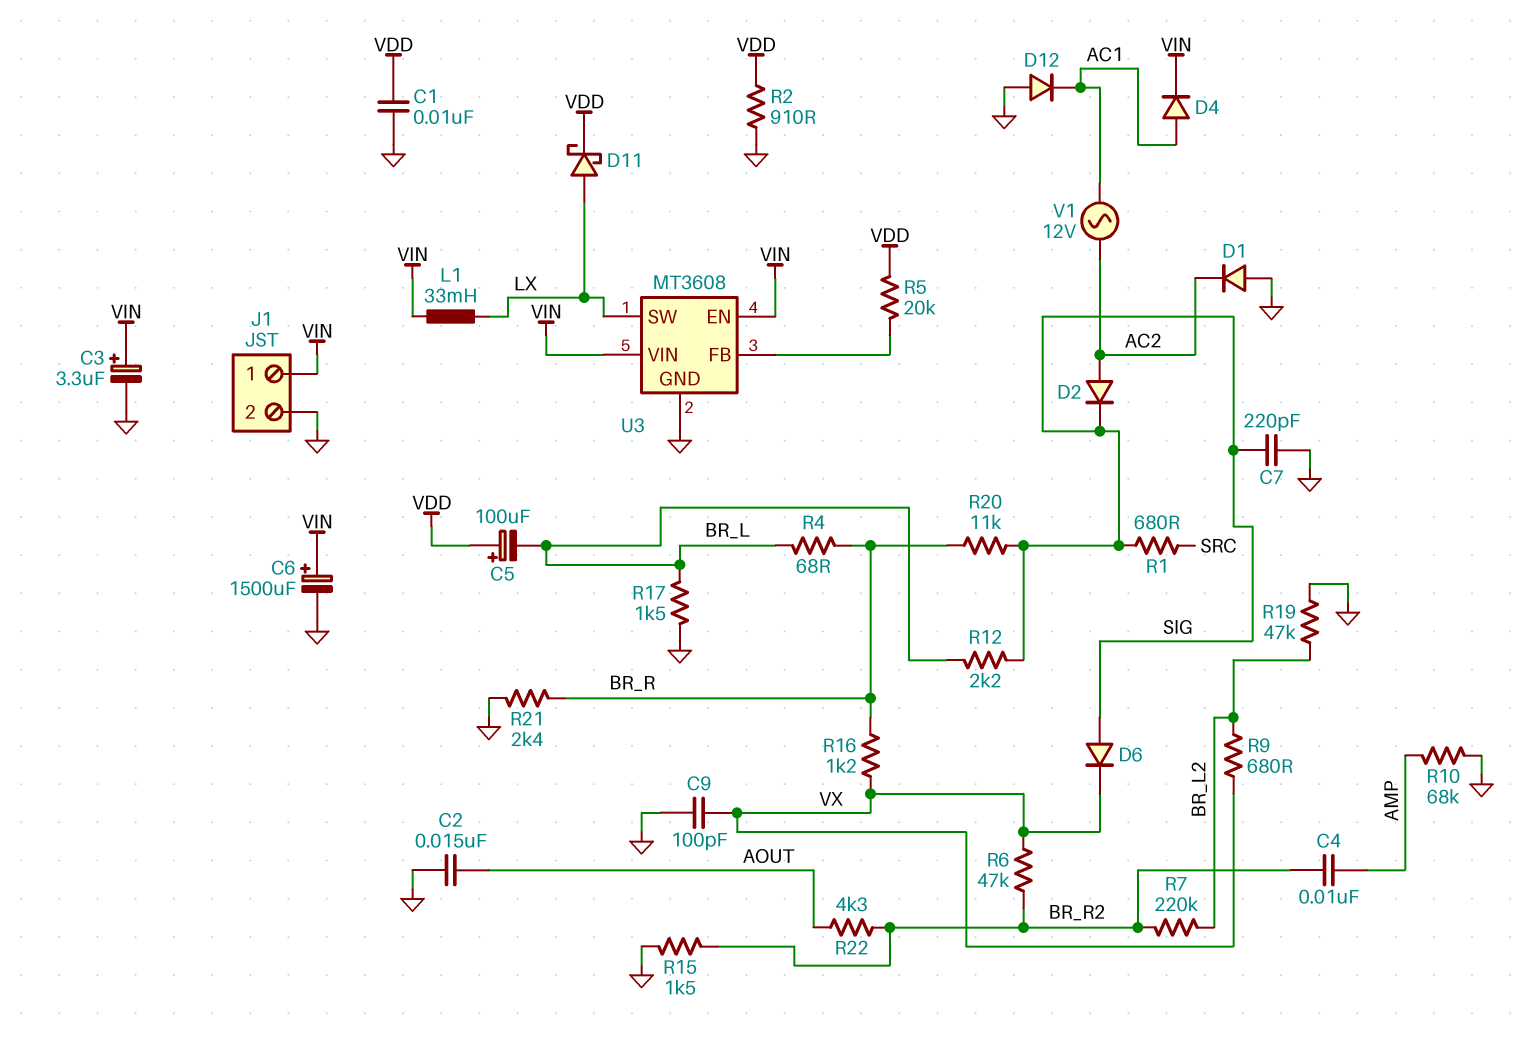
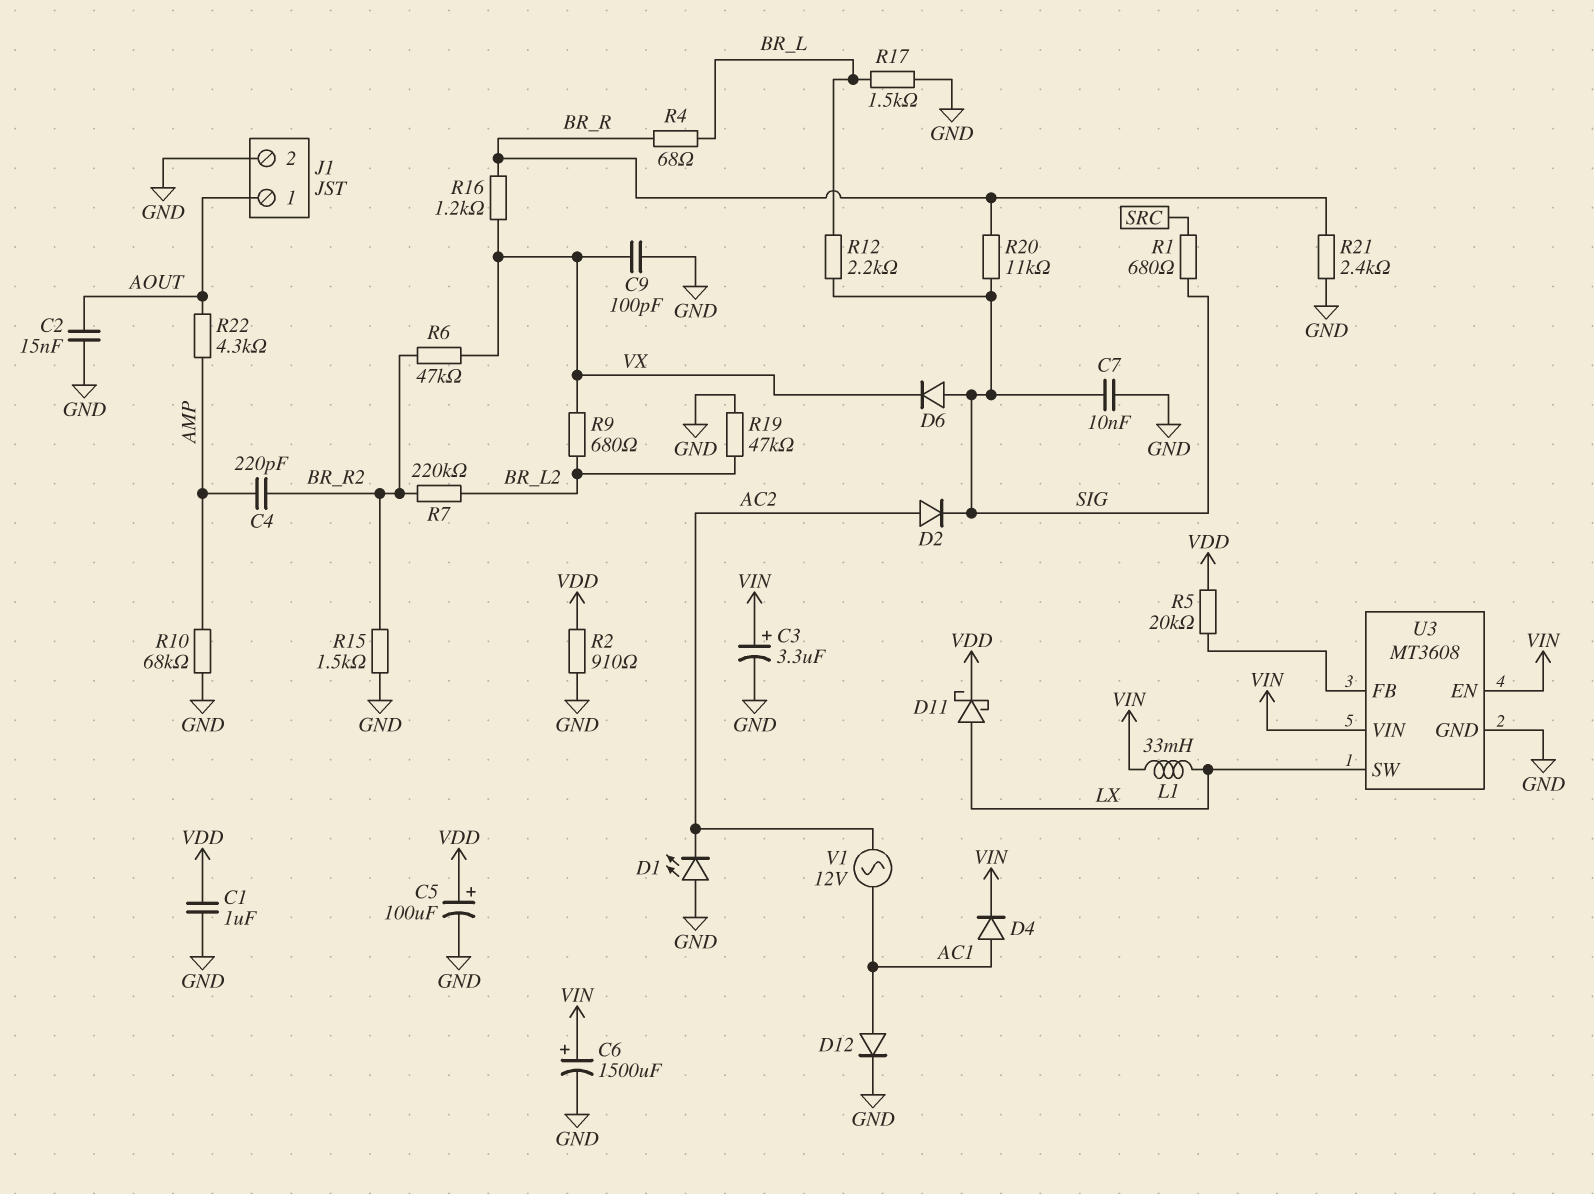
C1: 10nF (GND, VDD) -> 1uF (GND, VDD)
C4: 10nF (AMP, BR_R2) -> 220pF (AMP, BR_R2)
C5: 100uF (plus VDD, minus BR_L) -> 100uF (plus VDD, minus GND)
C7: 220pF (GND, SIG) -> 10nF (GND, SIG)
D1: diode (A GND, K AC2) -> LED (A GND, K AC2)
D12: diode (A GND, K AC1) -> diode (A AC1, K GND)
J1 pin 1: VIN -> AOUT
R22: 4.3k (AOUT, BR_R2) -> 4.3k (AMP, AOUT)

